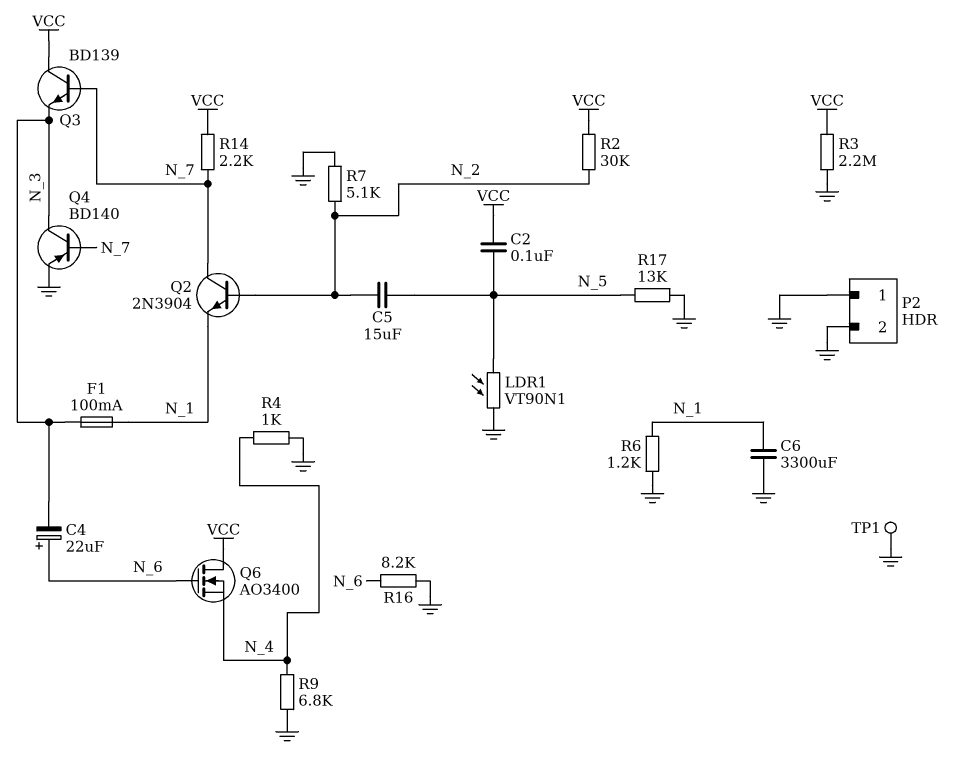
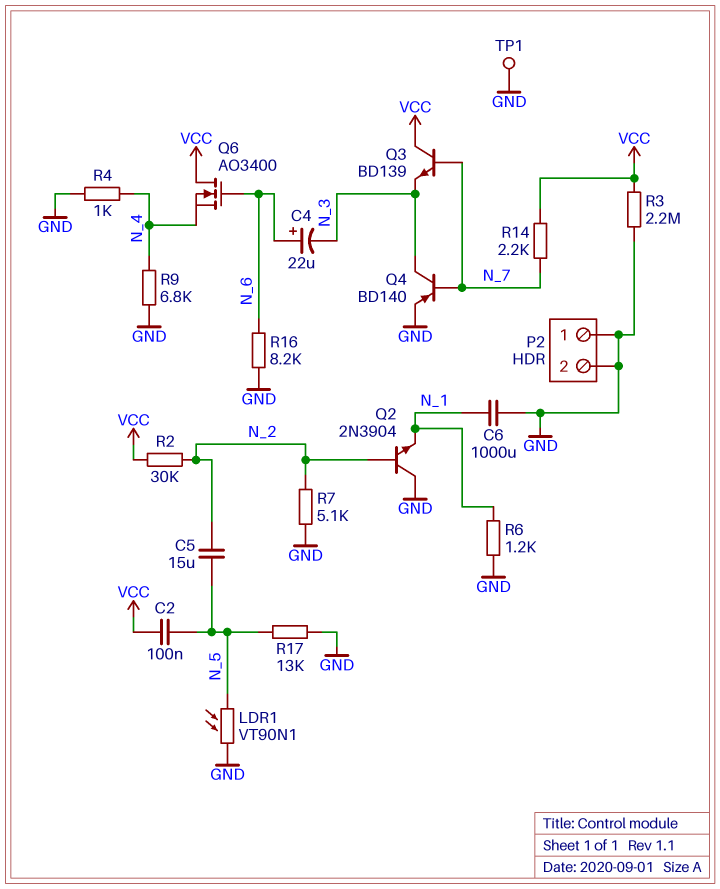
C6: 3300uF (GND, N_1) -> 1000uF (GND, N_1)
F1: 100mA (N_1, N_3) -> none
Q2: NPN 2N3904 (B N_2, C N_7, E N_1) -> NPN 2N3904 (B N_2, C GND, E N_1)

